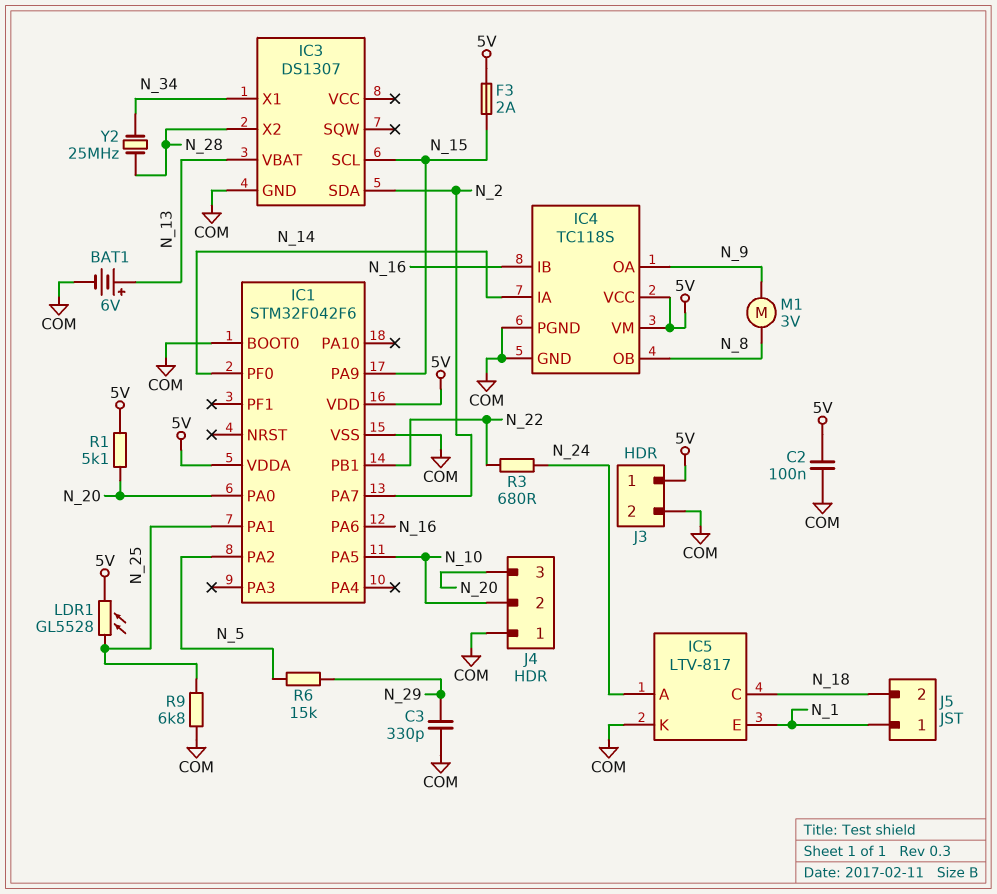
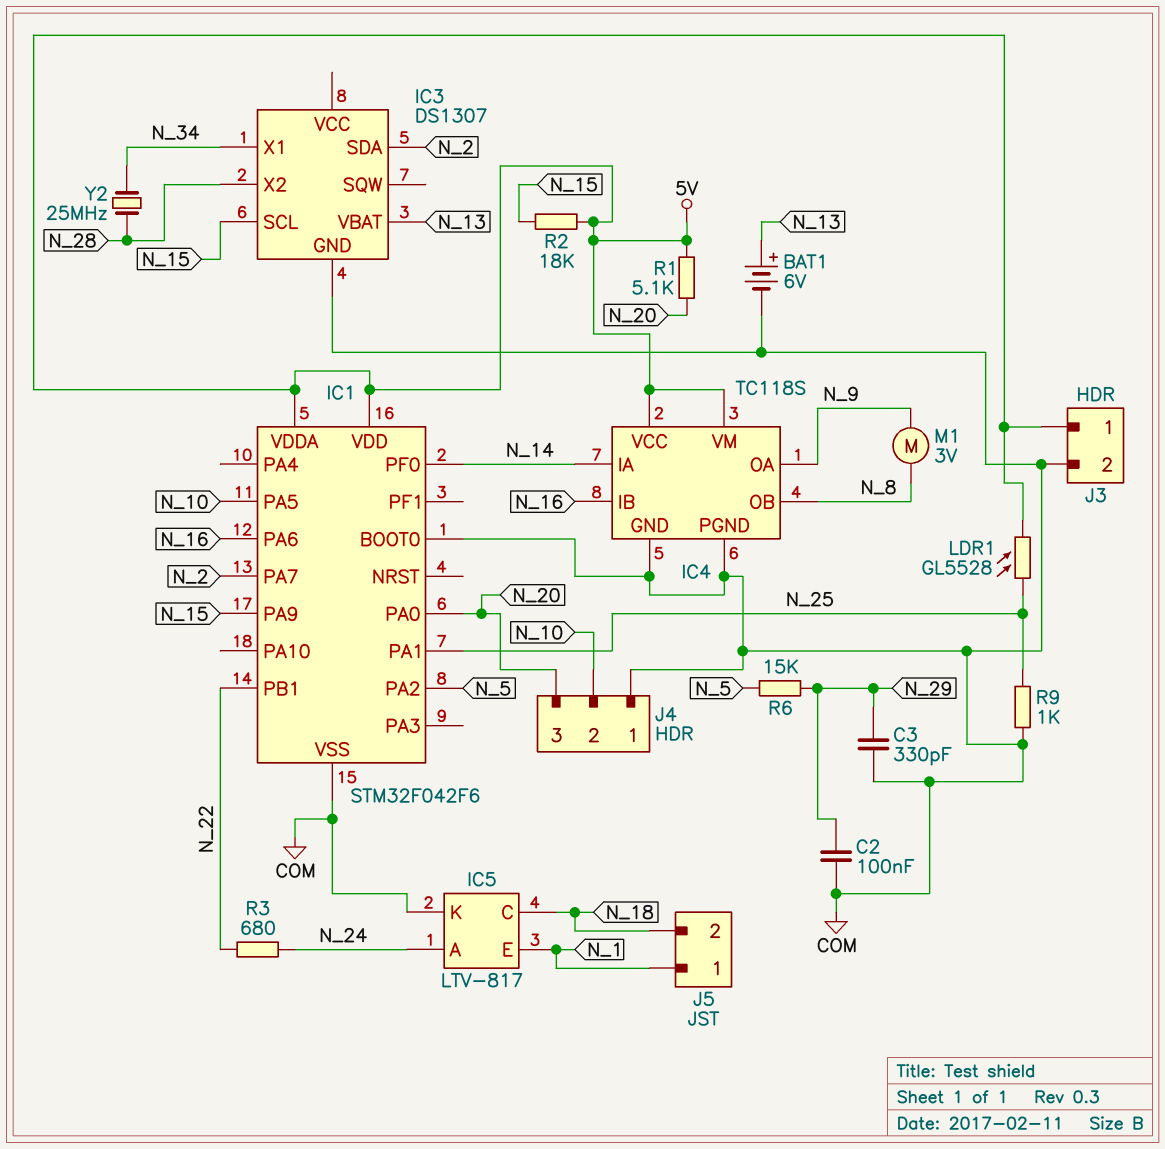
C2: 100nF (5V, COM) -> 100nF (COM, N_29)
F3: 2A (5V, N_15) -> none
R2: none -> 18k (5V, N_15)
R9: 6.8k (COM, N_25) -> 1k (COM, N_25)

